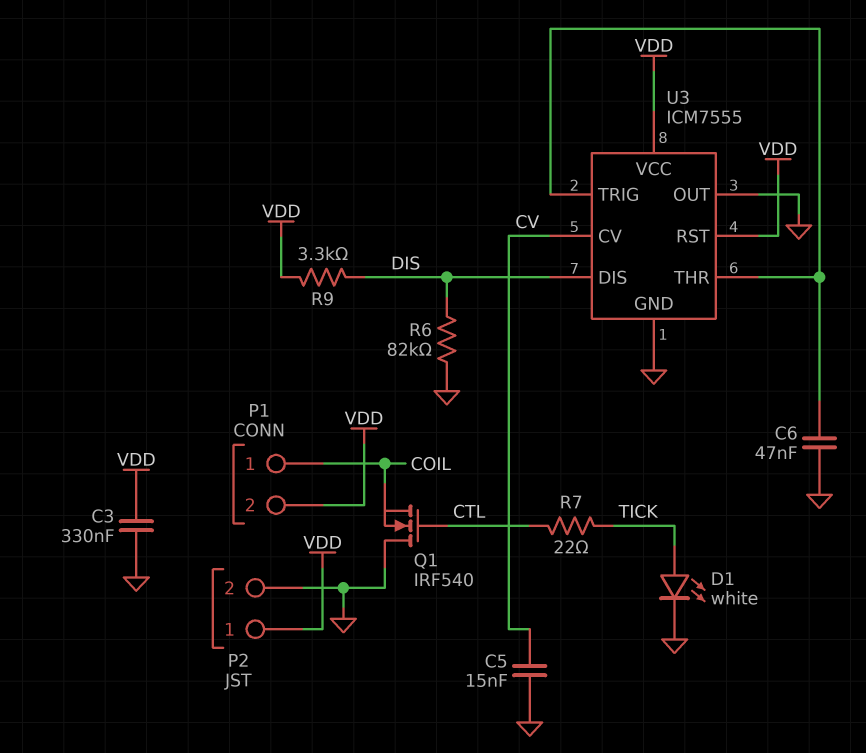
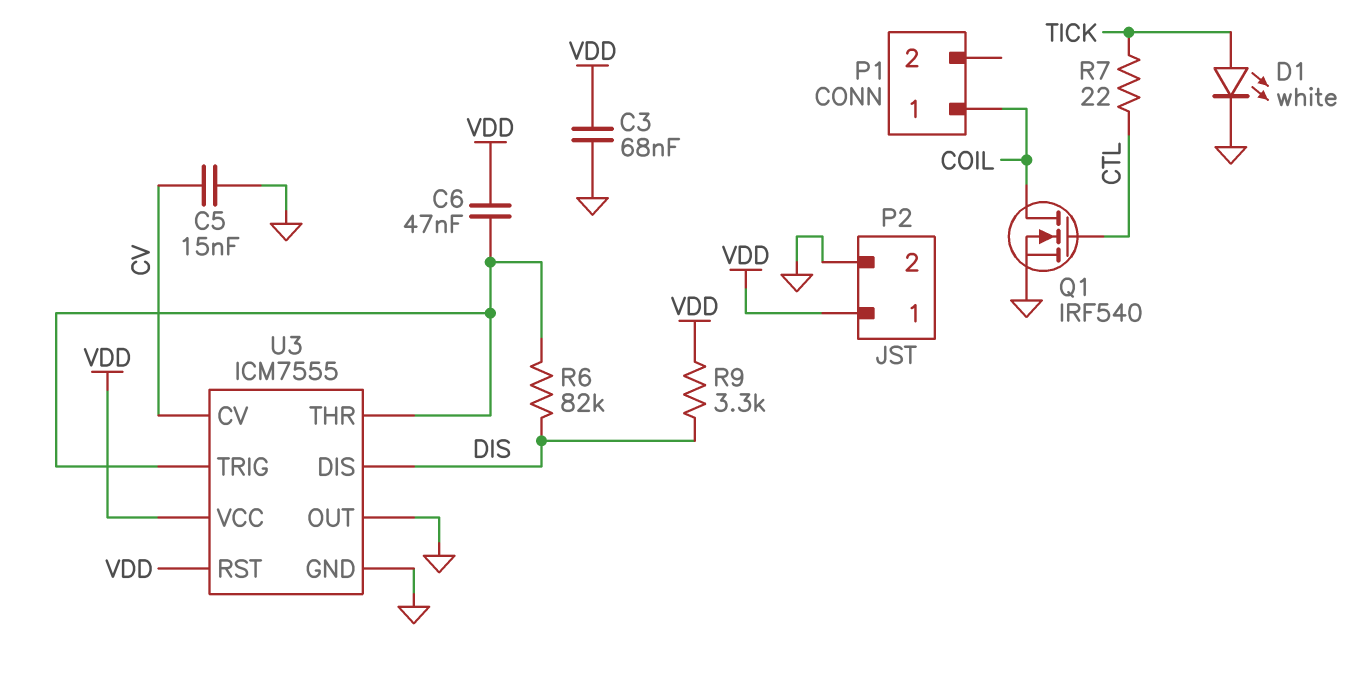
C3: 330nF (GND, VDD) -> 68nF (GND, VDD)
C6: 47nF (GND, U3/THR) -> 47nF (U3/THR, VDD)
P1 pin 2: VDD -> none
Q1: NMOS IRF540 (G CTL, D GND, S COIL) -> NMOS IRF540 (G CTL, D COIL, S GND)
R6: 82k (DIS, GND) -> 82k (DIS, U3/THR)

